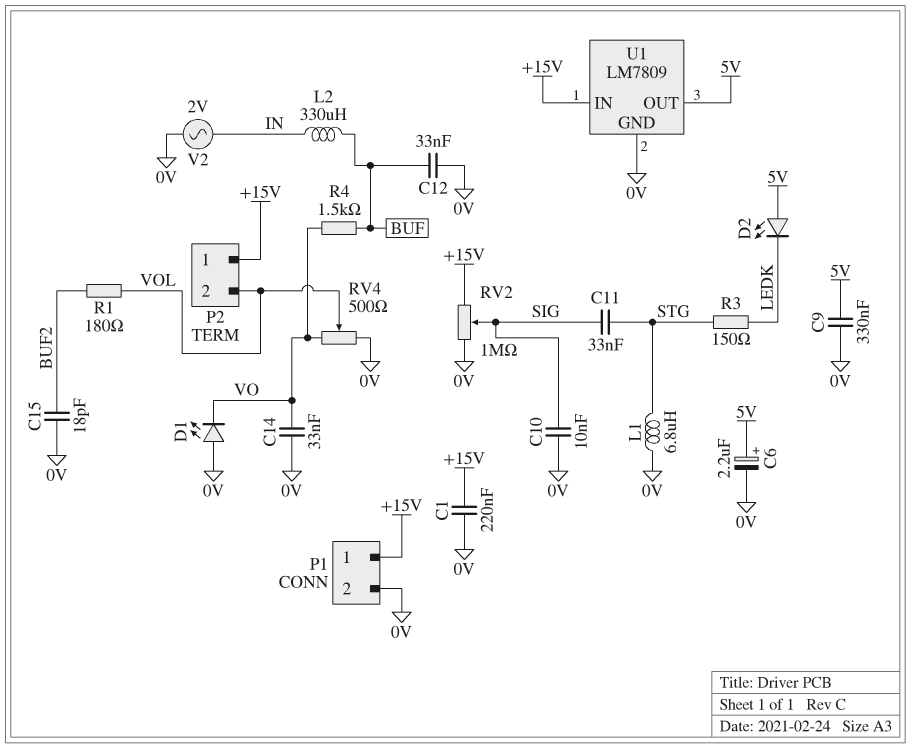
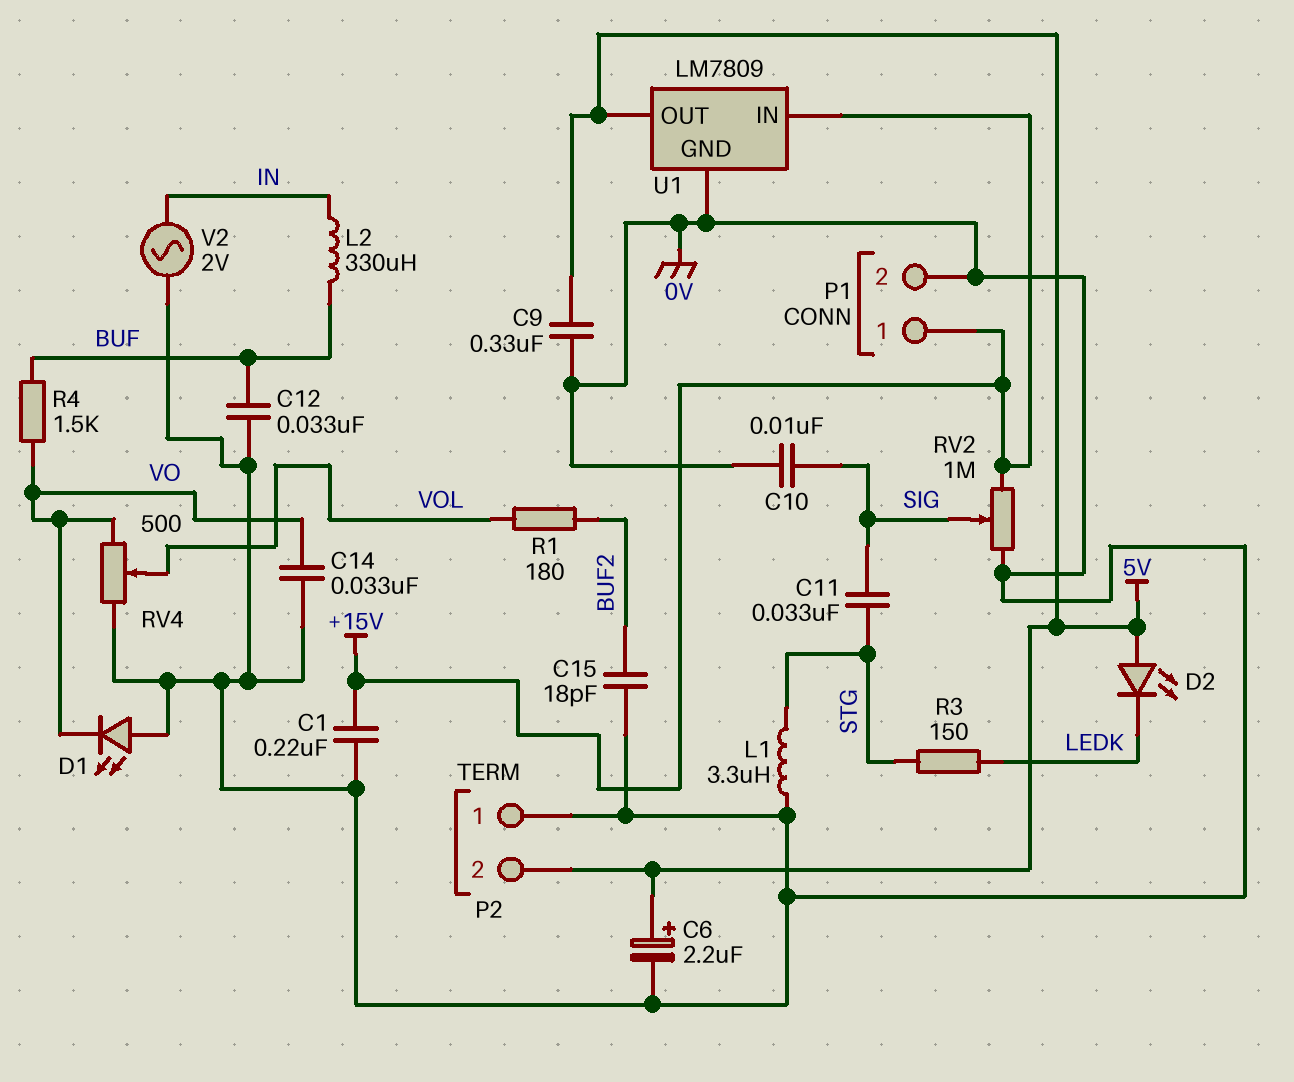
L1: 6.8uH (0V, STG) -> 3.3uH (0V, STG)
P2 pin 1: +15V -> 0V
P2 pin 2: VOL -> 5V

